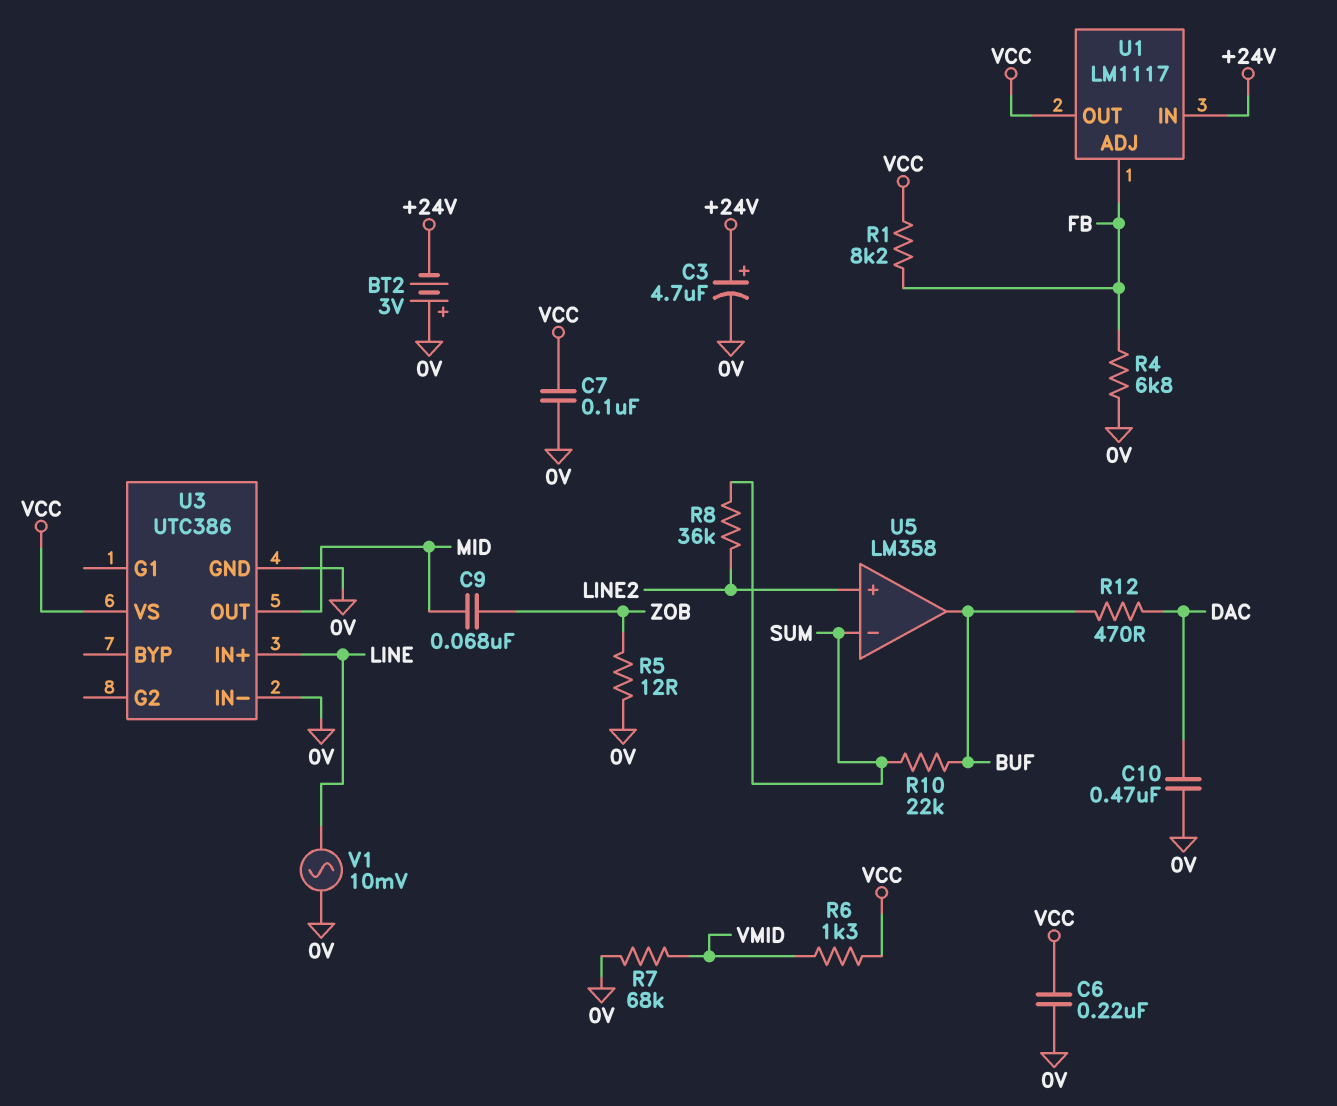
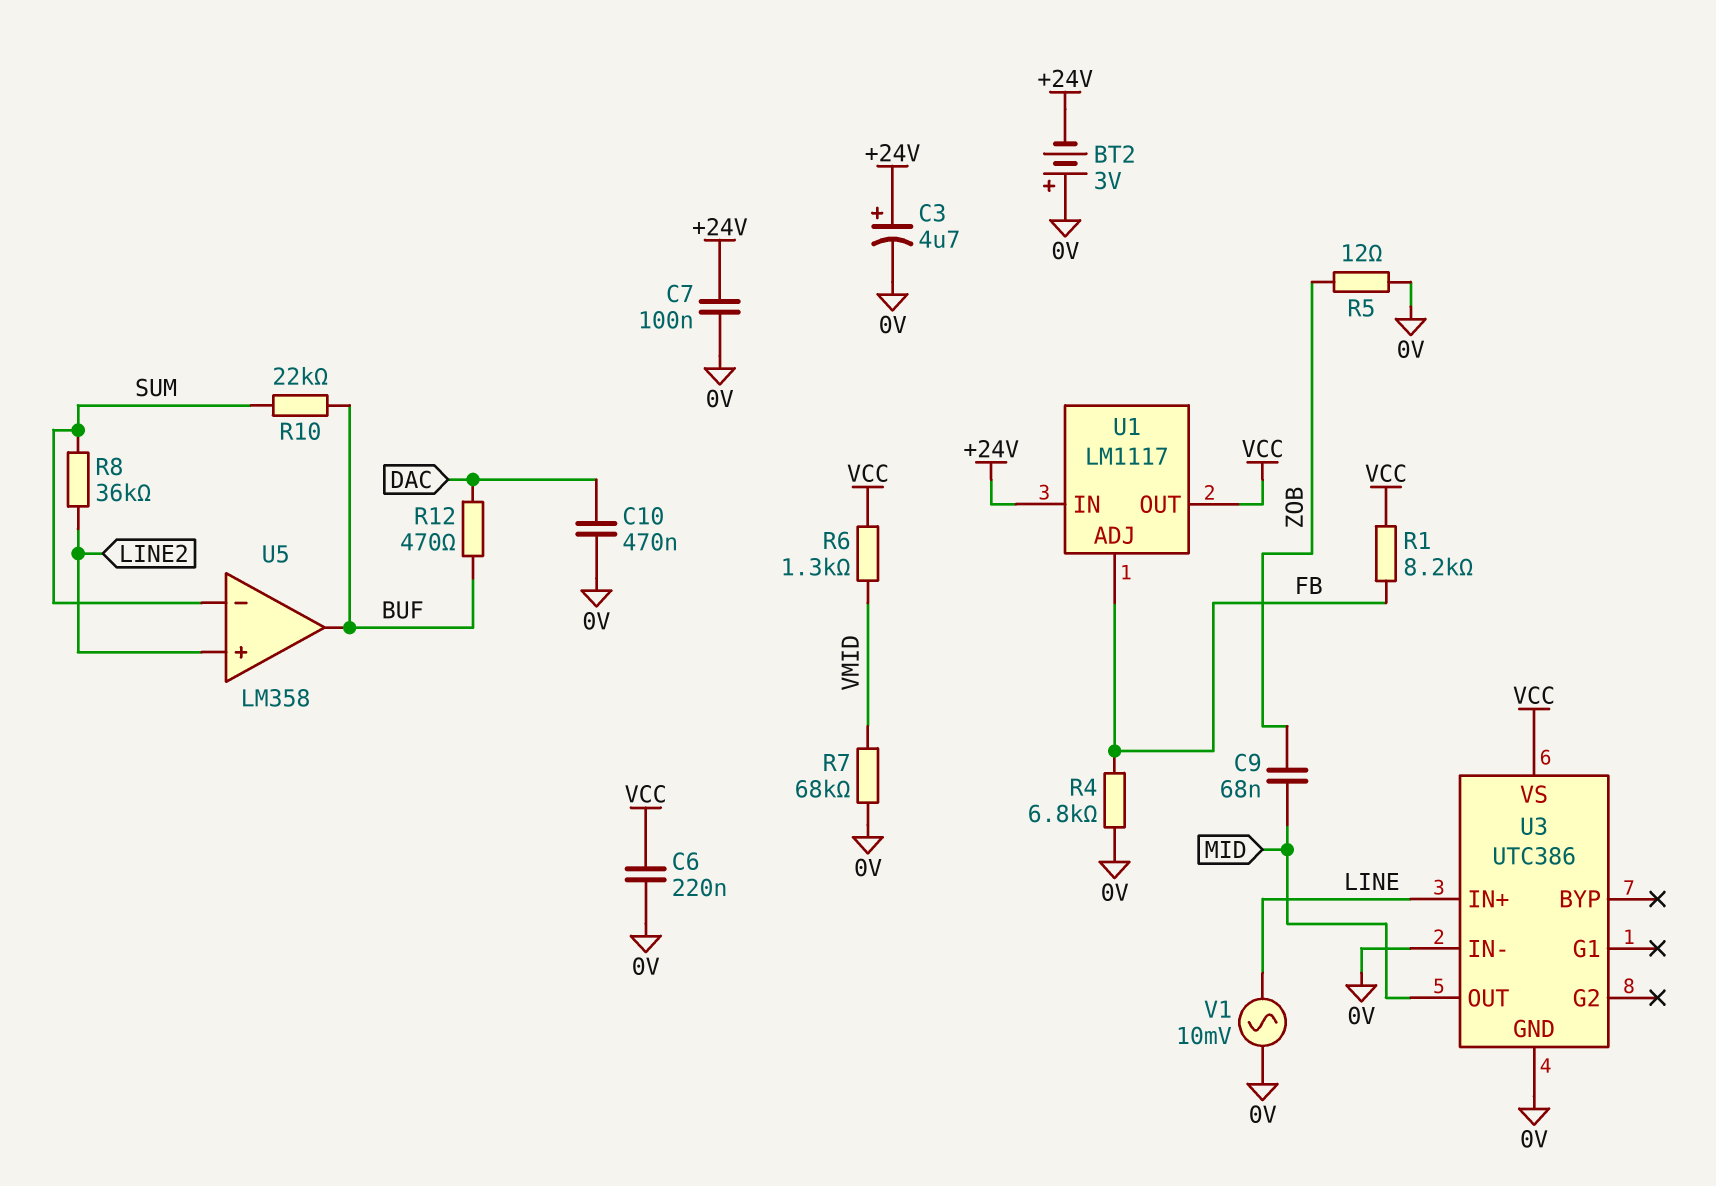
C7: 100nF (0V, VCC) -> 100nF (+24V, 0V)

